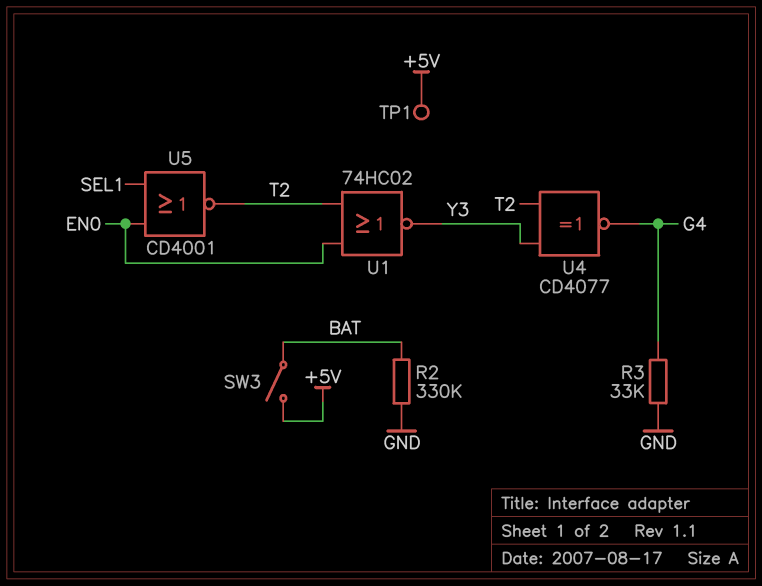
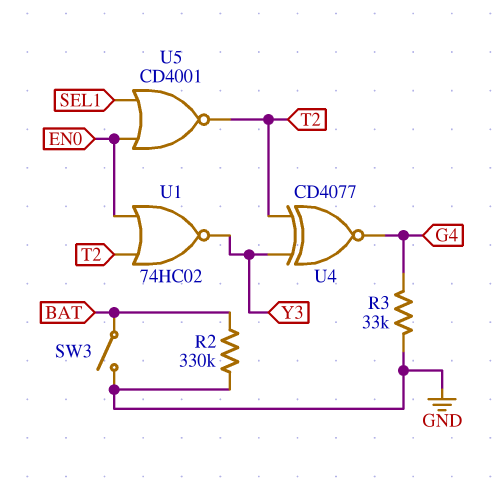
SW3: switch (+5V, BAT) -> switch (BAT, GND)
TP1: test point (+5V) -> none

